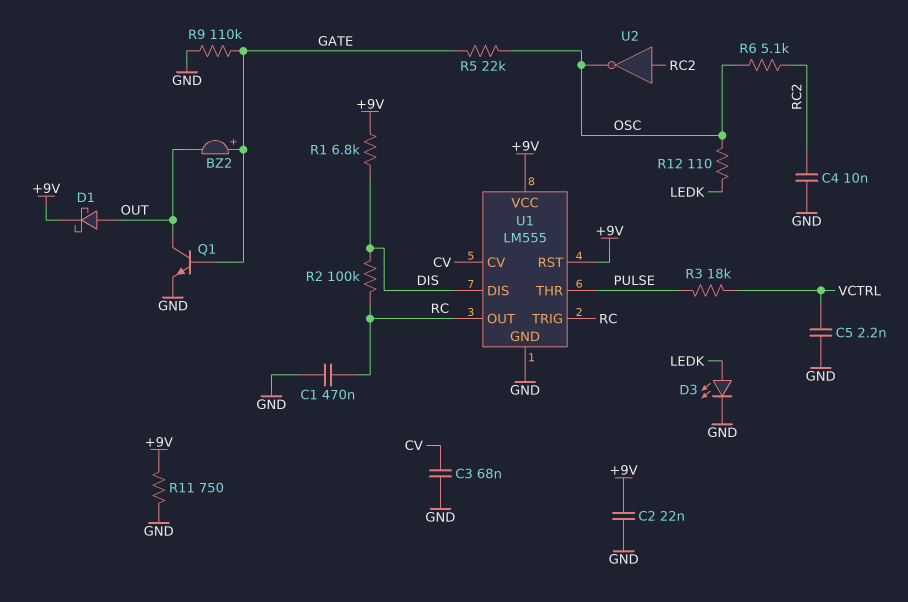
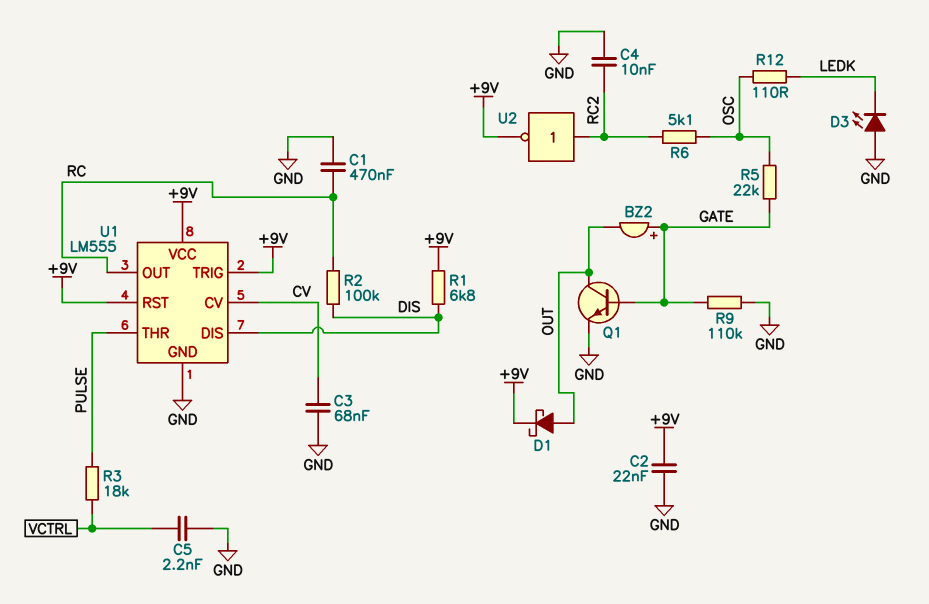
D3: LED (A LEDK, K GND) -> LED (A GND, K LEDK)
R11: 750 (+9V, GND) -> none
U1 pin TRIG: RC -> +9V
U2: NOT (in RC2, out OSC) -> NOT (in RC2, out +9V)

